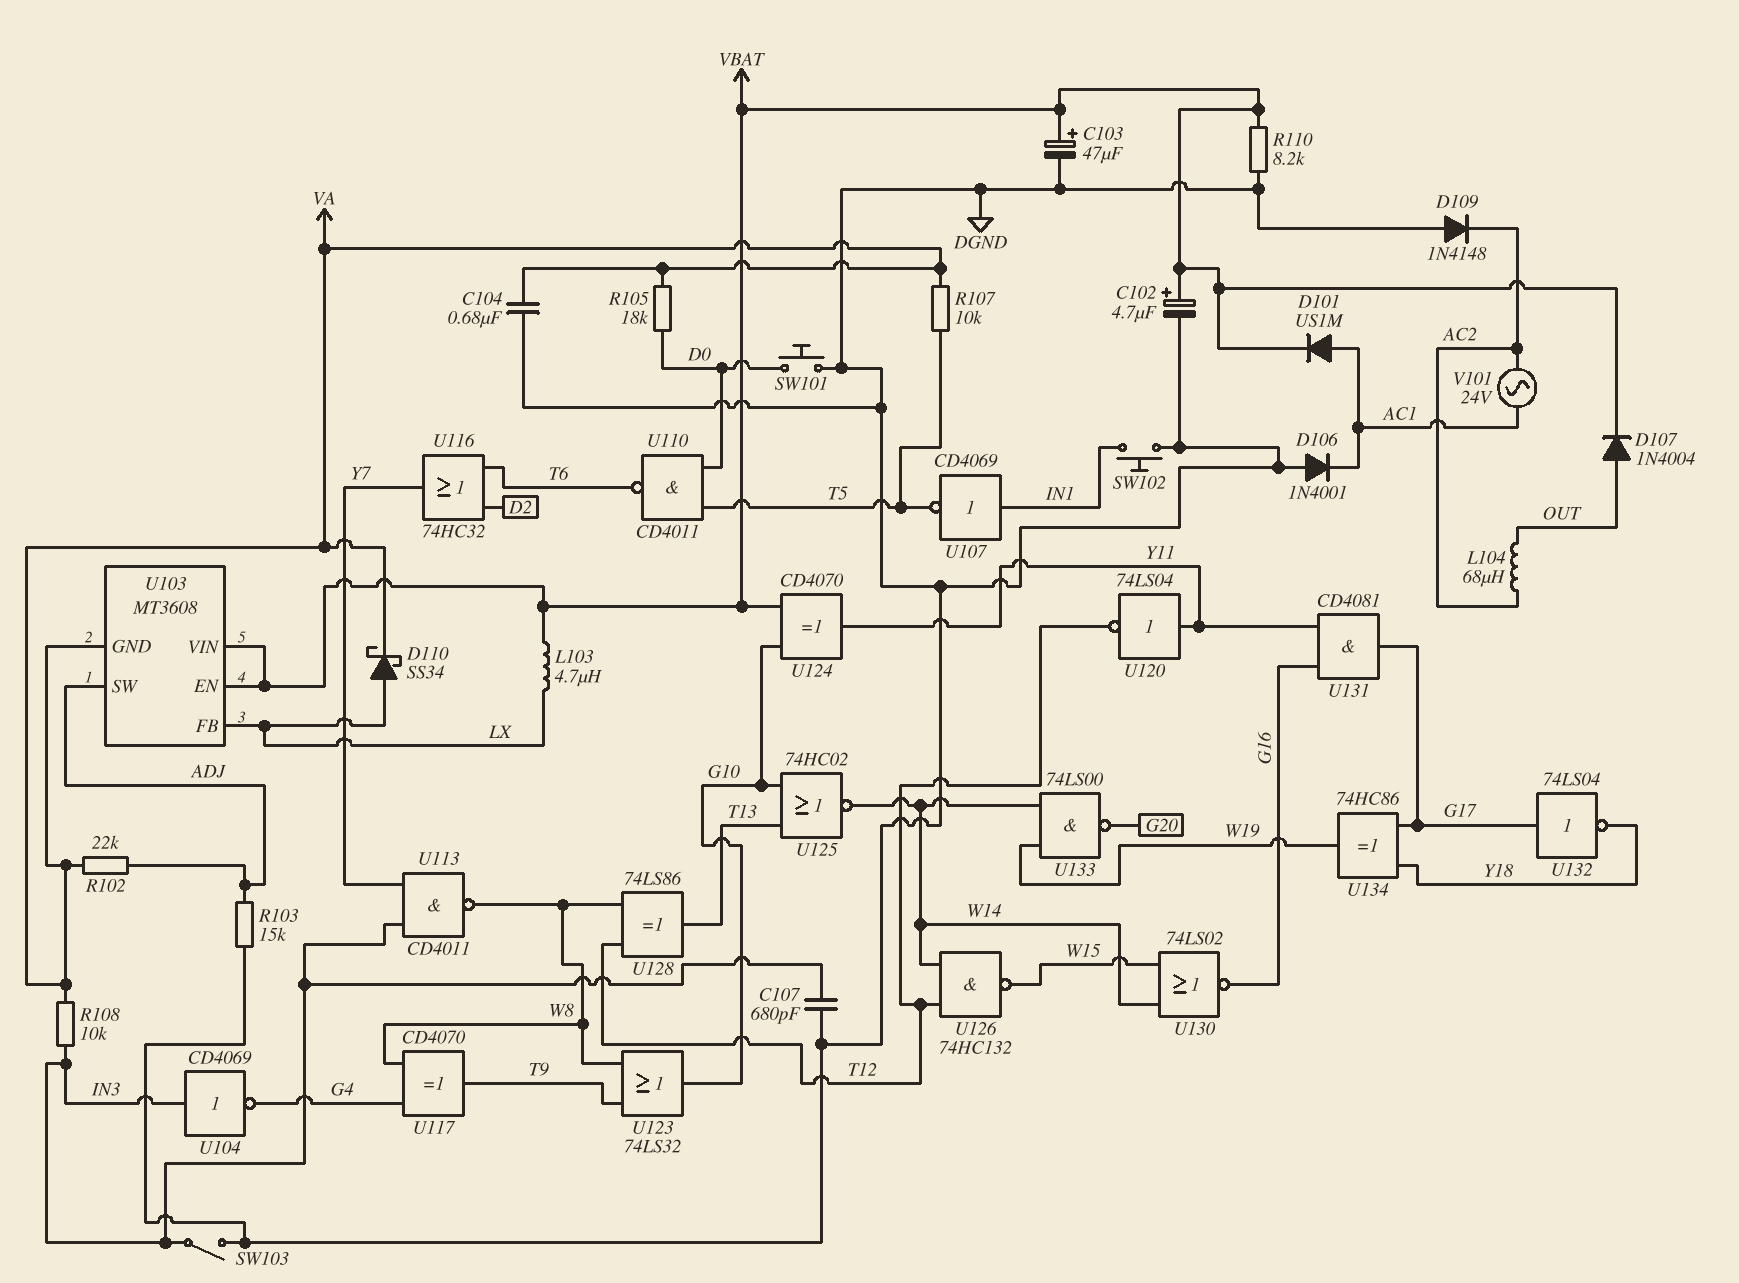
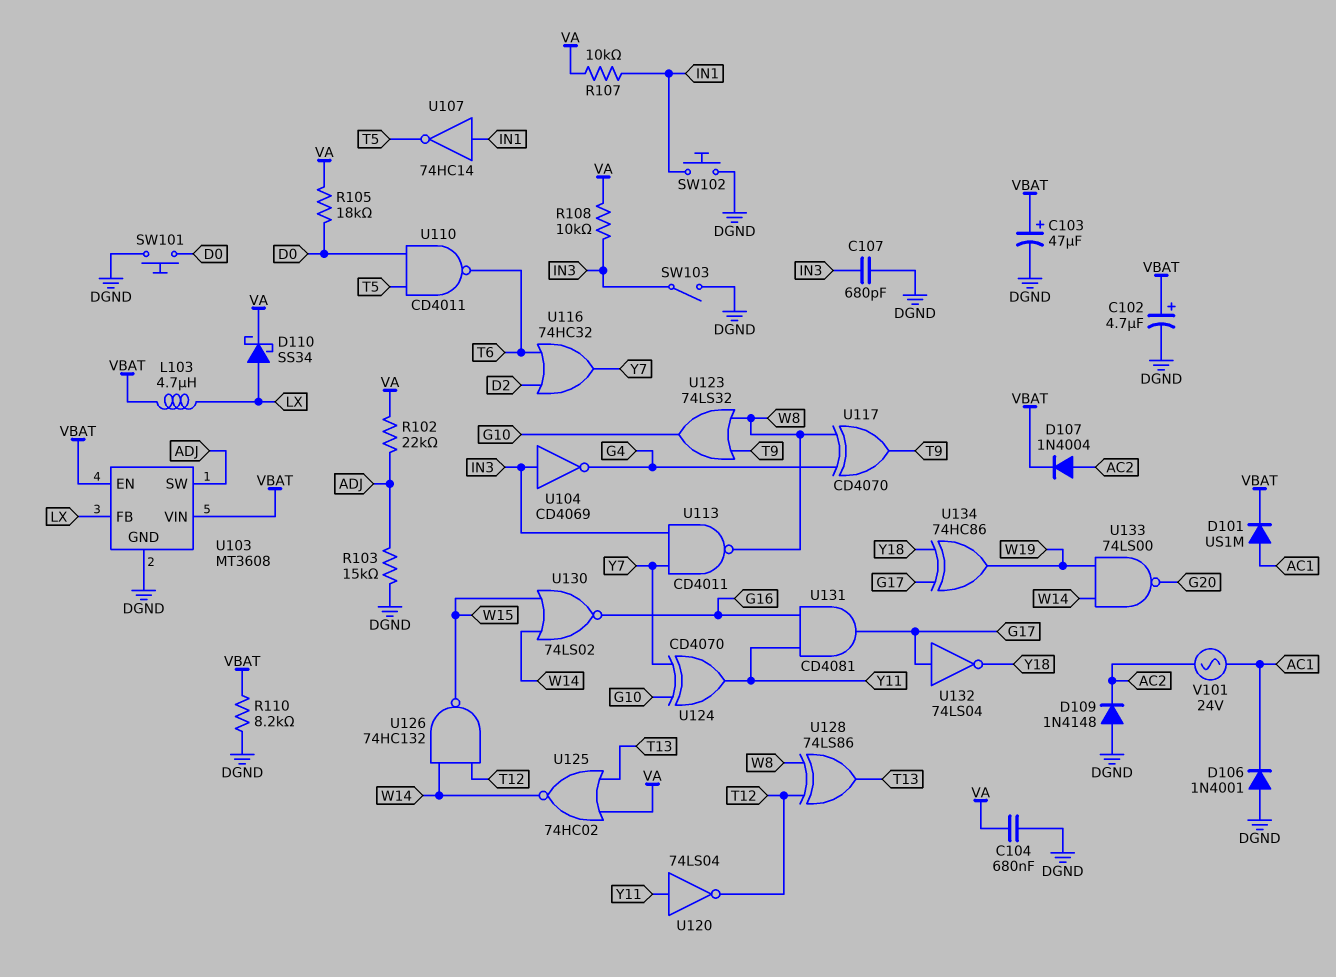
D107: diode 1N4004 (A OUT, K VBAT) -> diode 1N4004 (A AC2, K VBAT)
L104: 68uH (AC2, OUT) -> none
R107: 10k (T5, VA) -> 10k (IN1, VA)
U103 pin GND: VA -> DGND
U107: NOT CD4069 (in IN1, out T5) -> NOT 74HC14 (in IN1, out T5)
U124: XOR CD4070 (in G10, in VBAT, out Y11) -> XOR CD4070 (in G10, in Y7, out Y11)
U125: NOR 74HC02 (in G10, in T13, out W14) -> NOR 74HC02 (in T13, in VA, out W14)

